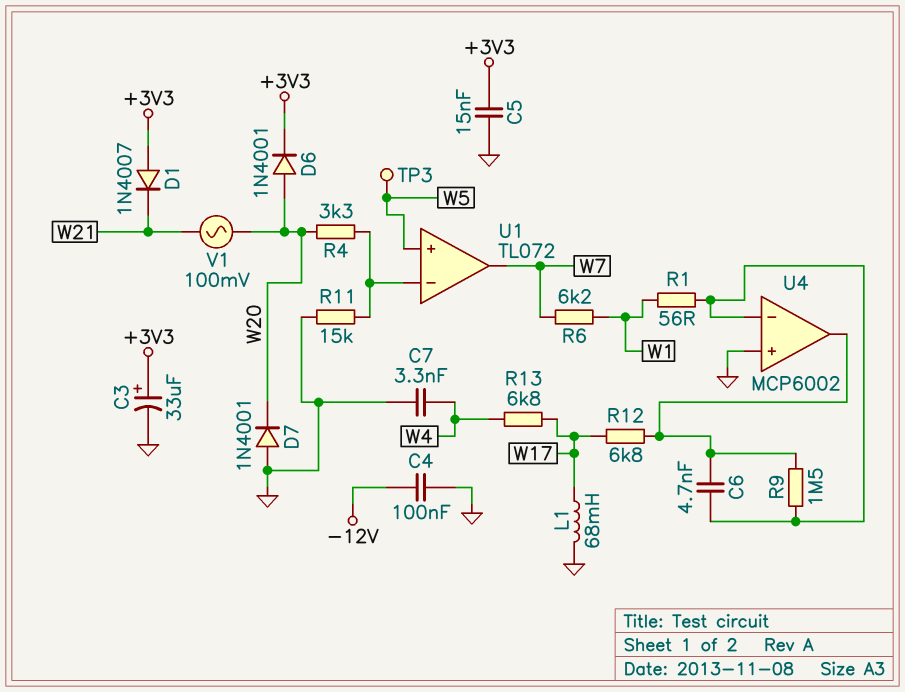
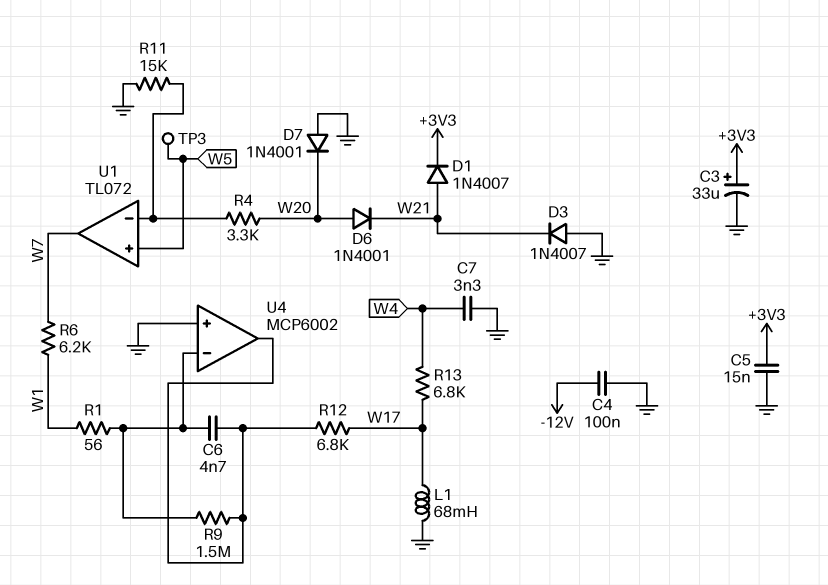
D1: diode 1N4007 (A +3V3, K W21) -> diode 1N4007 (A W21, K +3V3)
D3: none -> diode 1N4007 (A GND, K W21)
D6: diode 1N4001 (A W20, K +3V3) -> diode 1N4001 (A W20, K W21)
V1: AC 100mV (W20, W21) -> none

